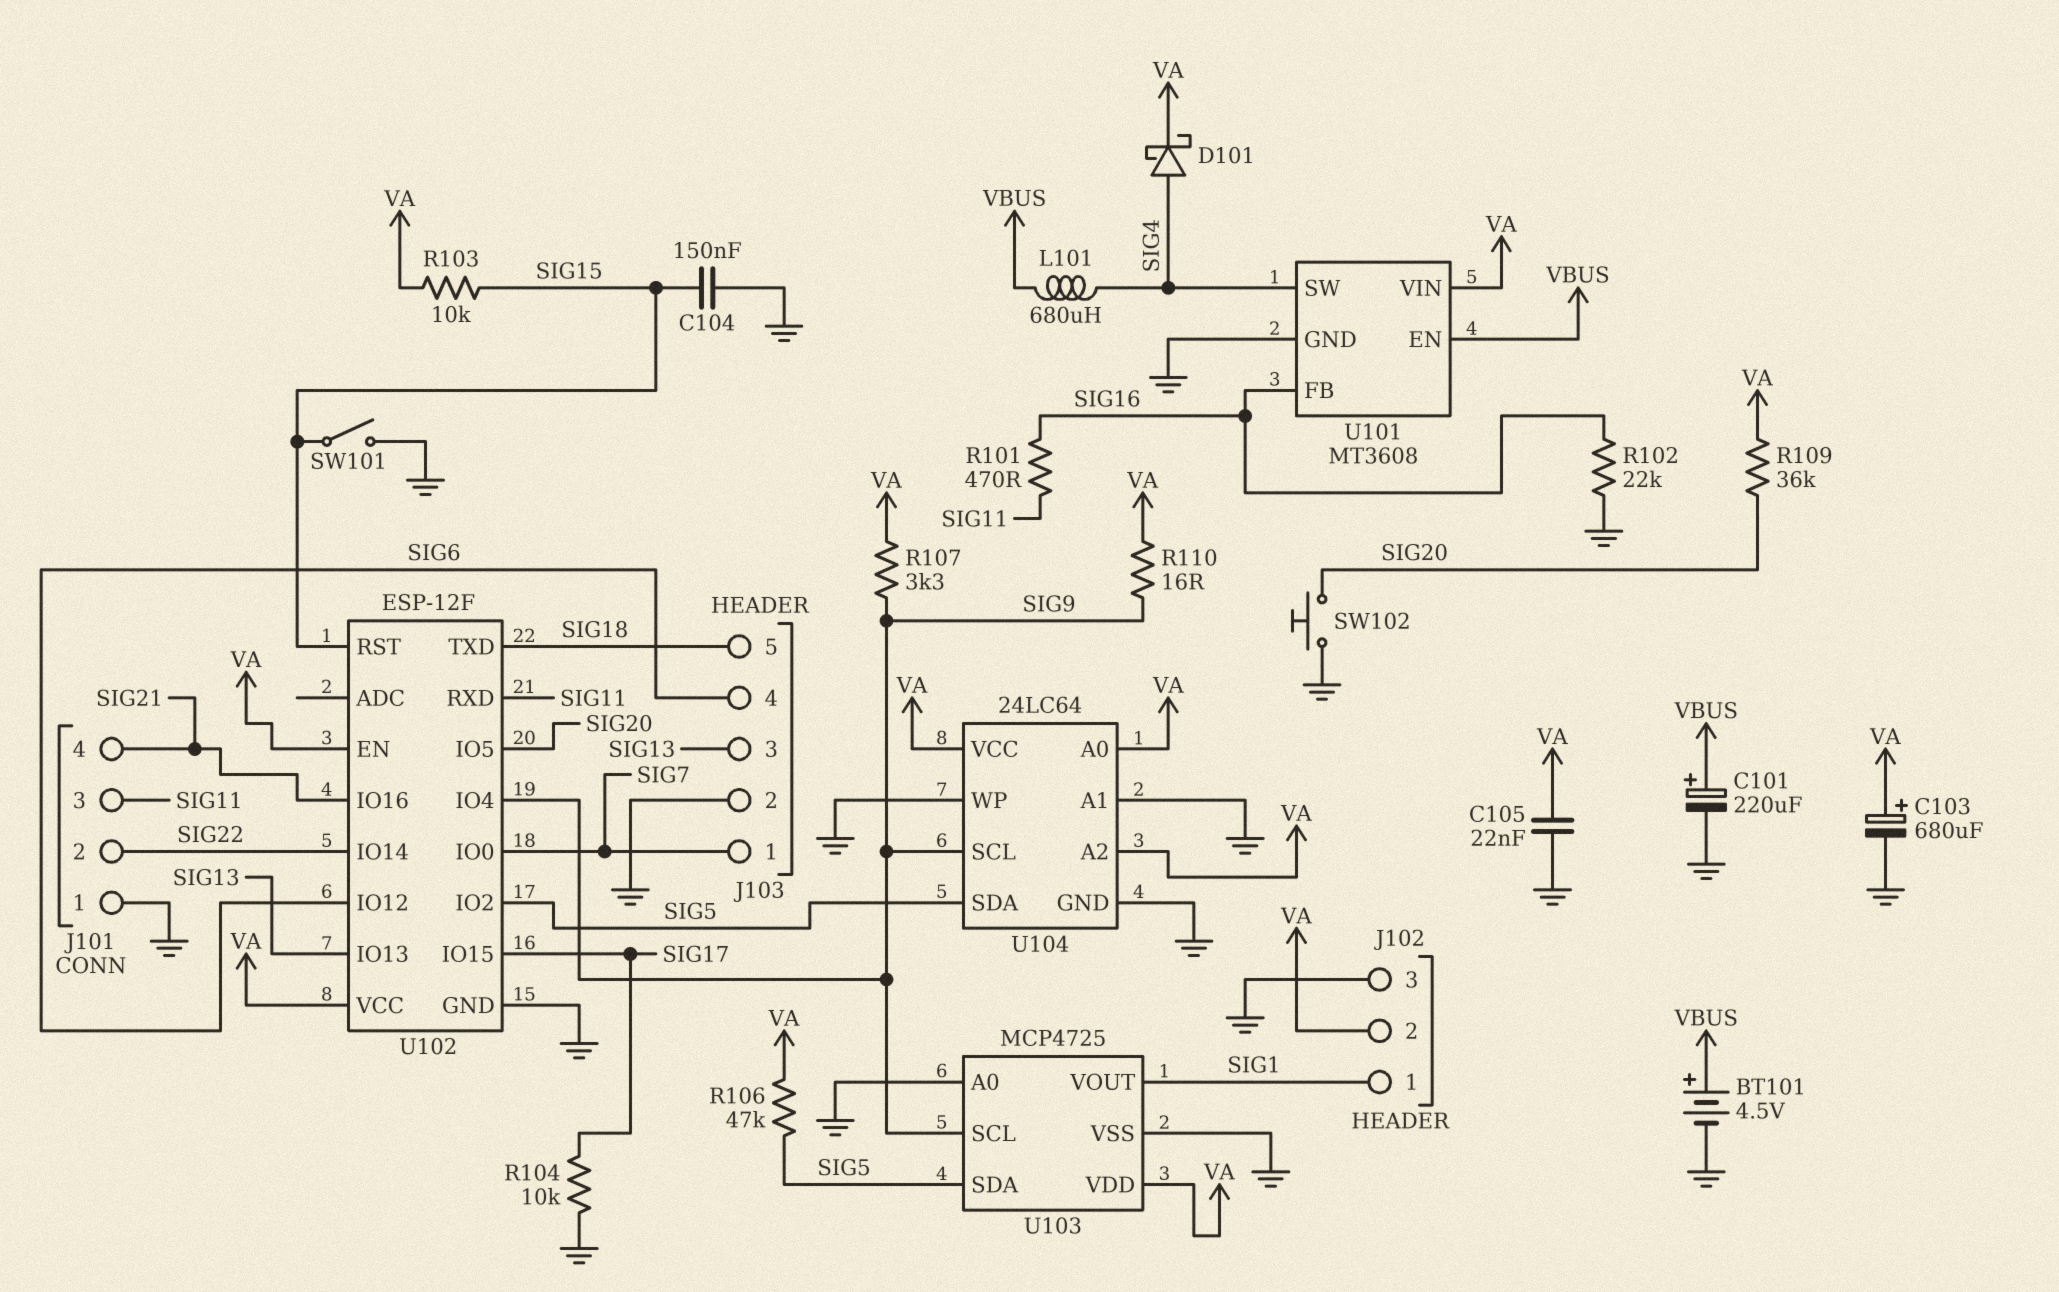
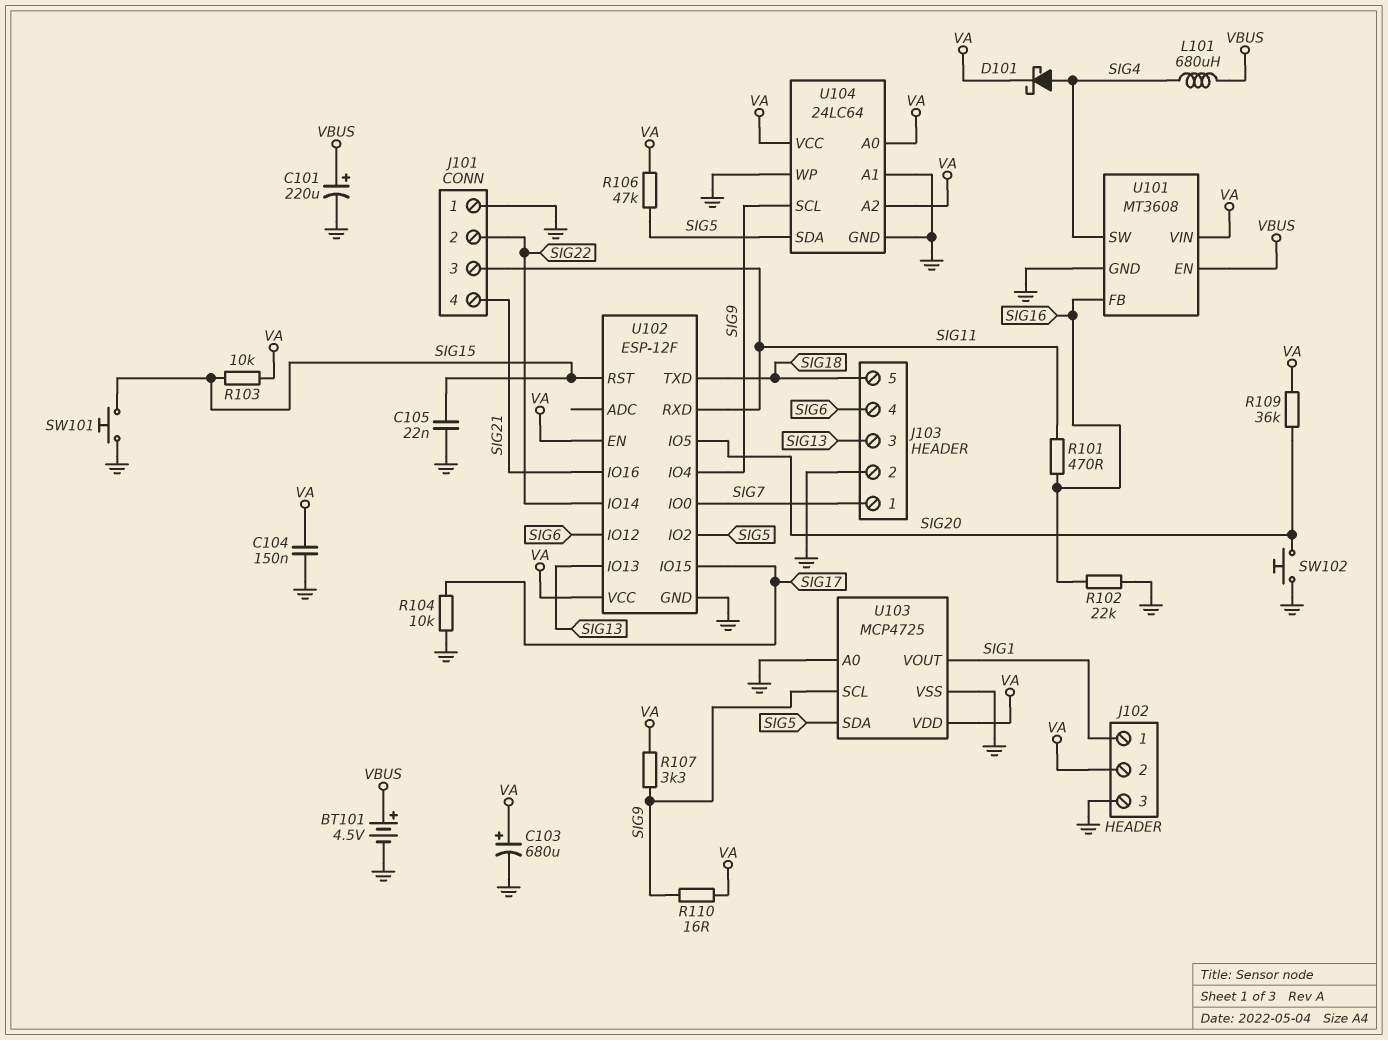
C104: 150nF (GND, SIG15) -> 150nF (GND, VA)
C105: 22nF (GND, VA) -> 22nF (GND, SIG15)
SW101: switch (GND, SIG15) -> button (GND, SIG15)

